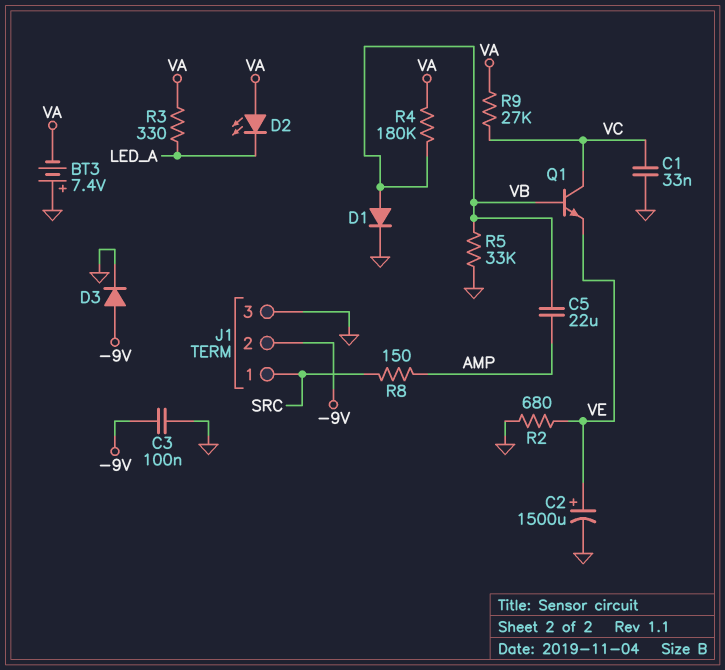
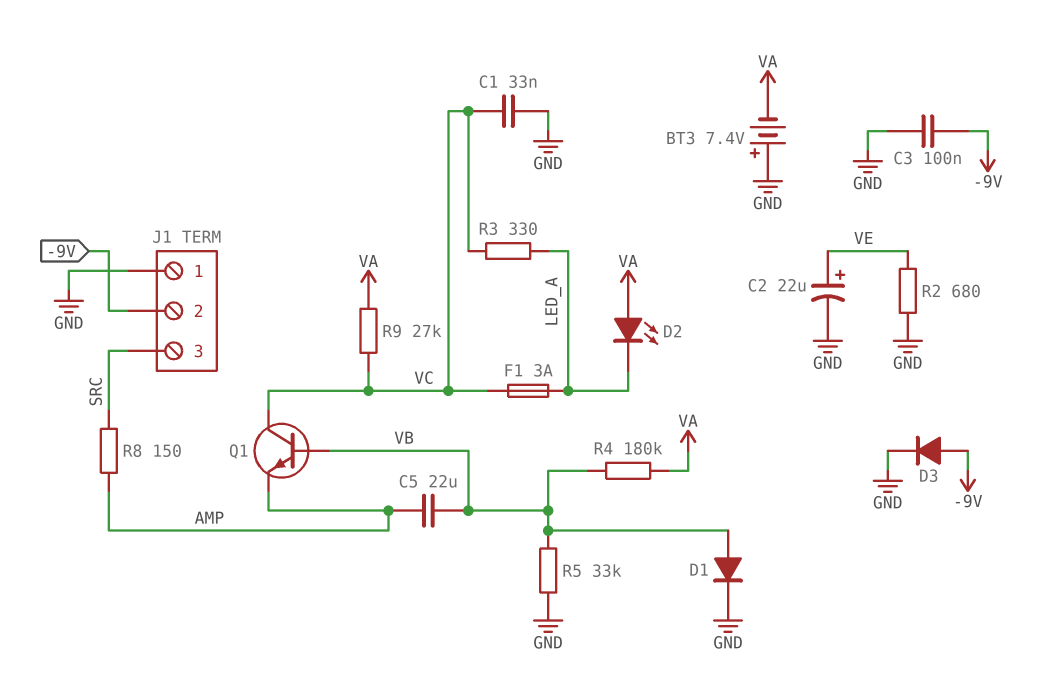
C2: 1500uF (plus VE, minus GND) -> 22uF (plus VE, minus GND)
F1: none -> 3A (LED_A, VC)
J1 pin 1: SRC -> GND
J1 pin 3: GND -> SRC
Q1: NPN (B VB, C VC, E VE) -> NPN (B VB, C VC, E AMP)
R3: 330 (LED_A, VA) -> 330 (LED_A, VC)

